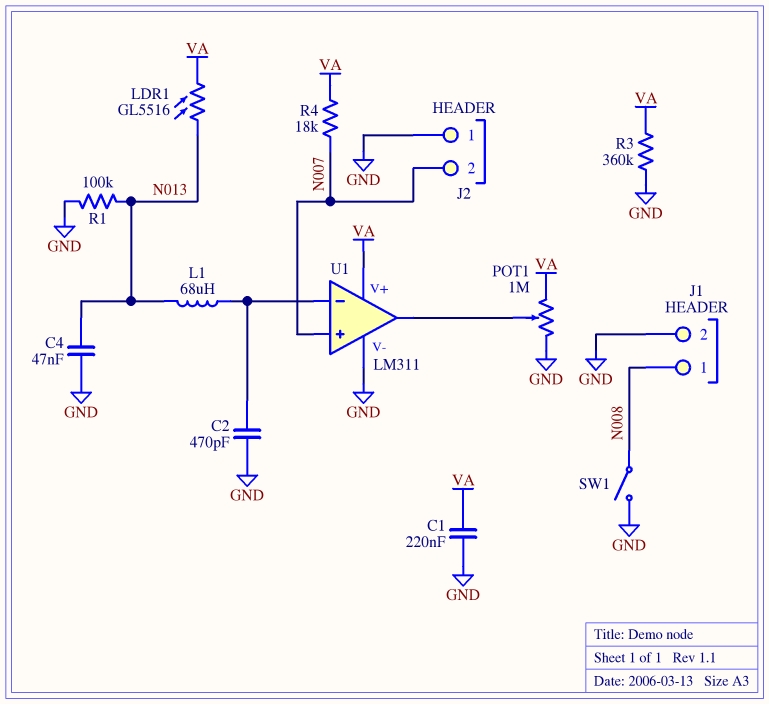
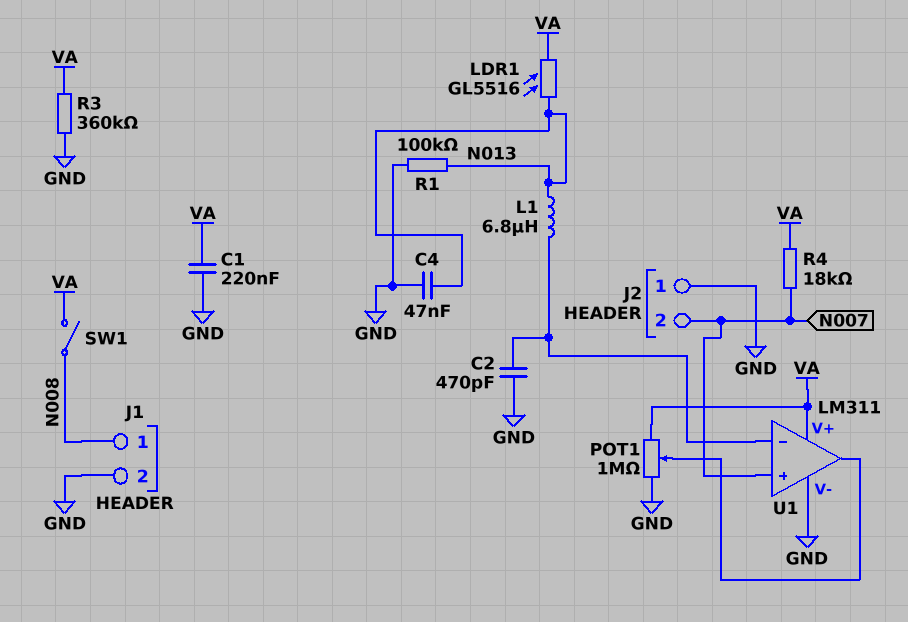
L1: 68uH (N013, U1/in-) -> 6.8uH (N013, U1/in-)
SW1: switch (GND, N008) -> switch (N008, VA)

